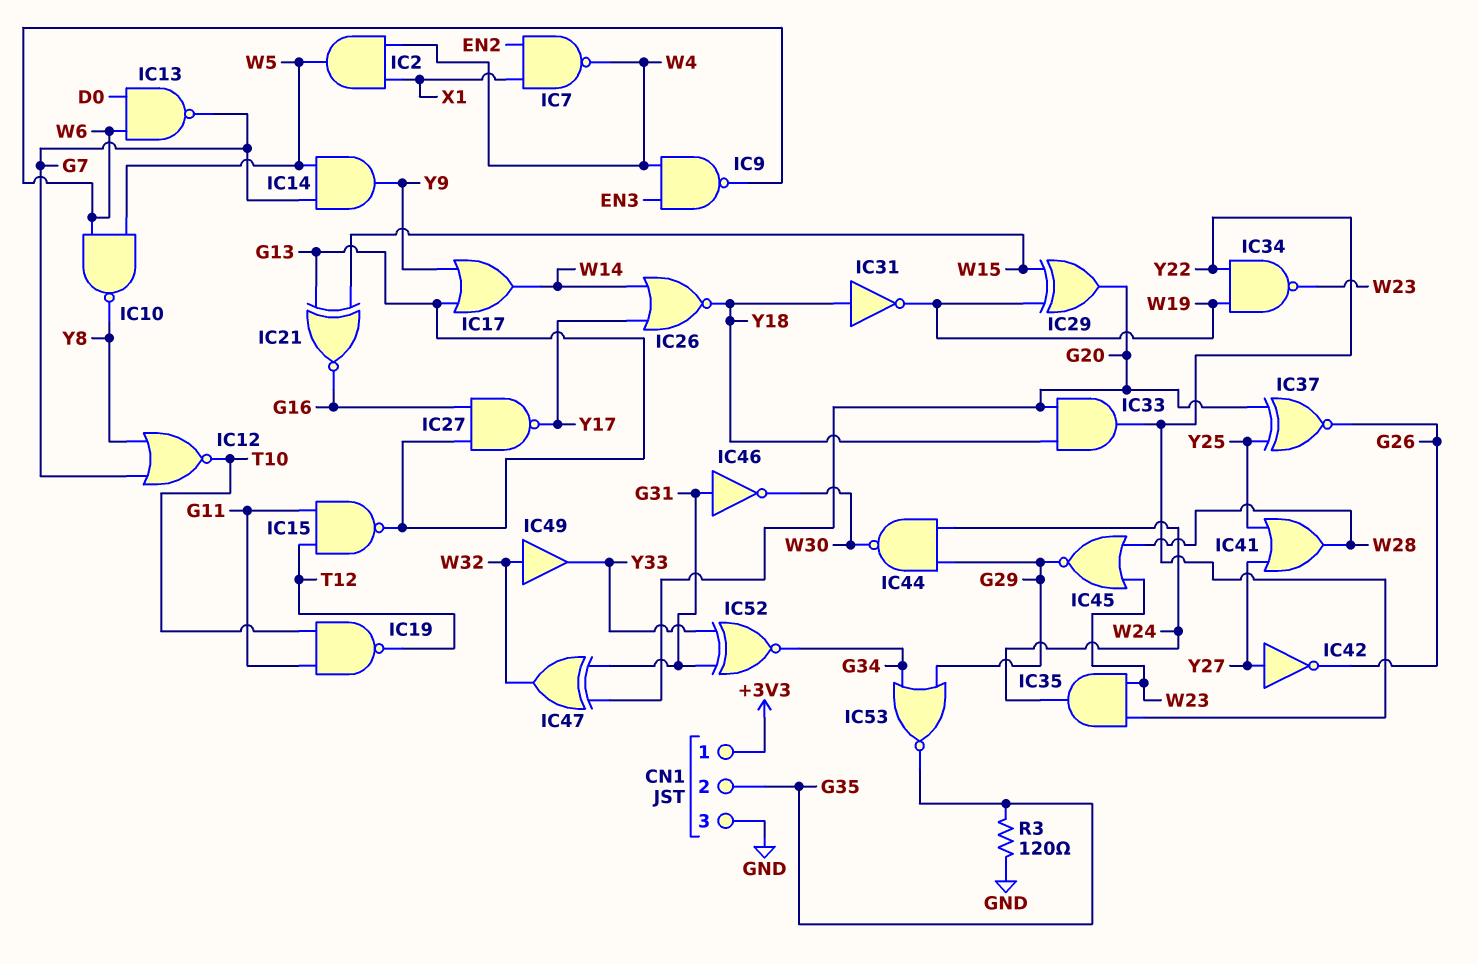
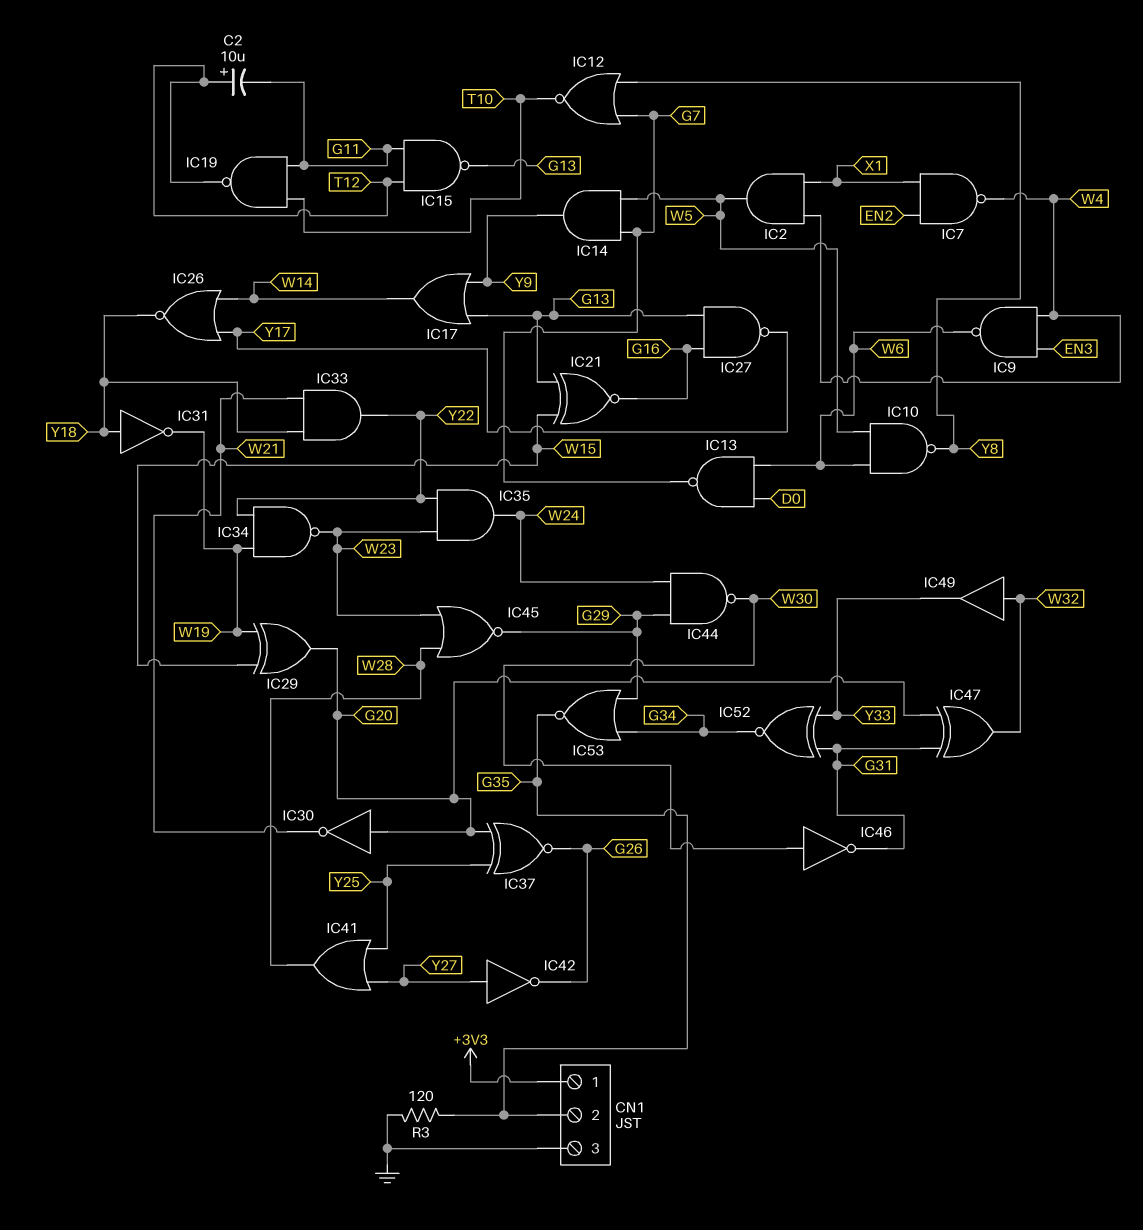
C2: none -> 10uF (plus T12, minus G11)
IC30: none -> NOT (in G20, out W21)
IC33: AND (in G20, in Y18, out Y22) -> AND (in W21, in Y18, out Y22)
IC46: NOT (in G31, out W30) -> NOT (in W30, out G31)

